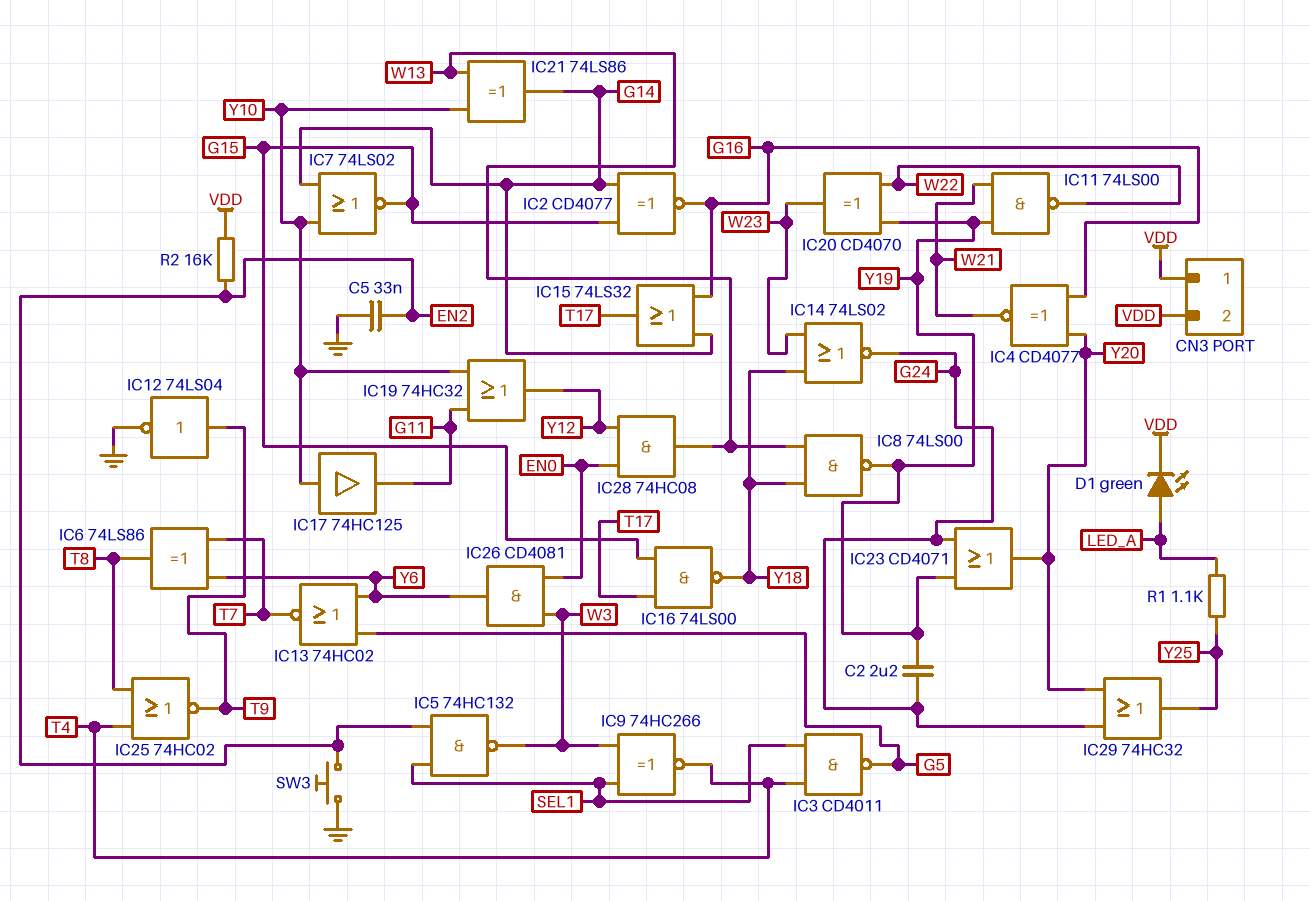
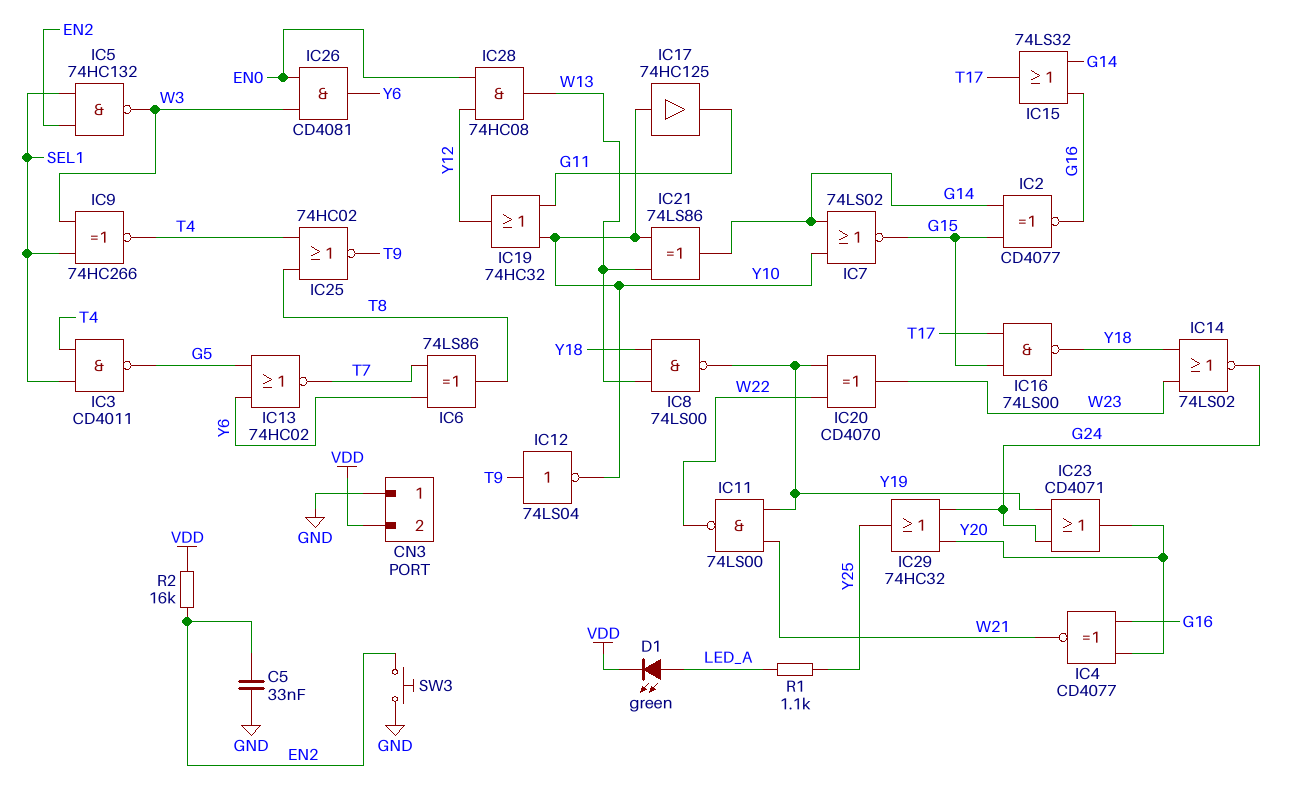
C2: 2.2uF (G24, Y19) -> none
CN3 pin 1: VDD -> GND
IC12: NOT 74LS04 (in T9, out GND) -> NOT 74LS04 (in T9, out Y10)

